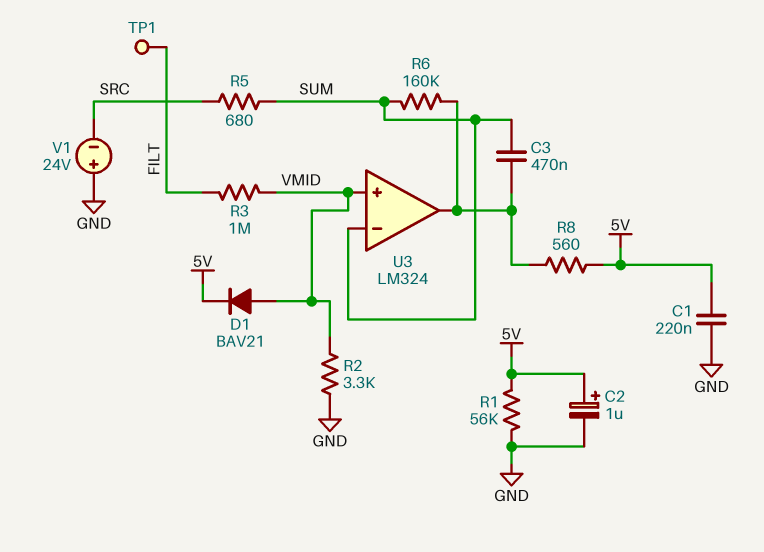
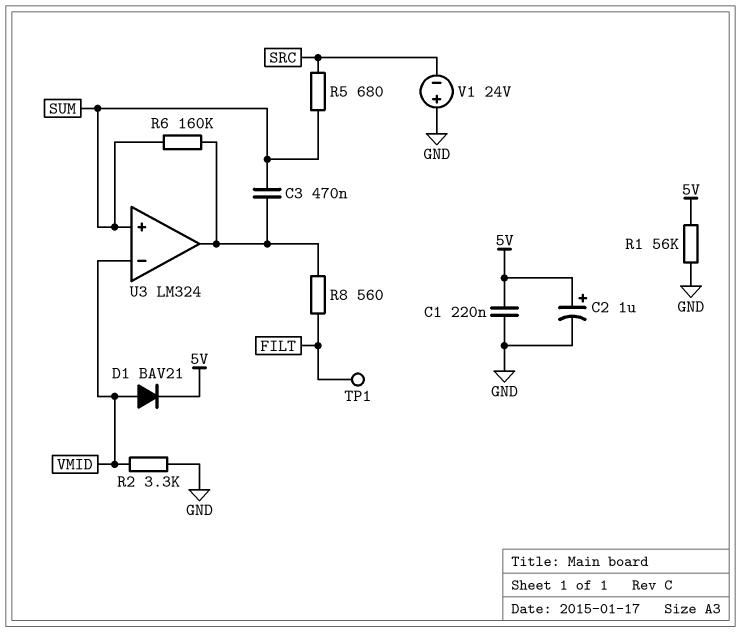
R3: 1M (FILT, VMID) -> none
R8: 560 (5V, U3/out) -> 560 (FILT, U3/out)
U3 pin in+: VMID -> SUM
U3 pin in-: SUM -> VMID

